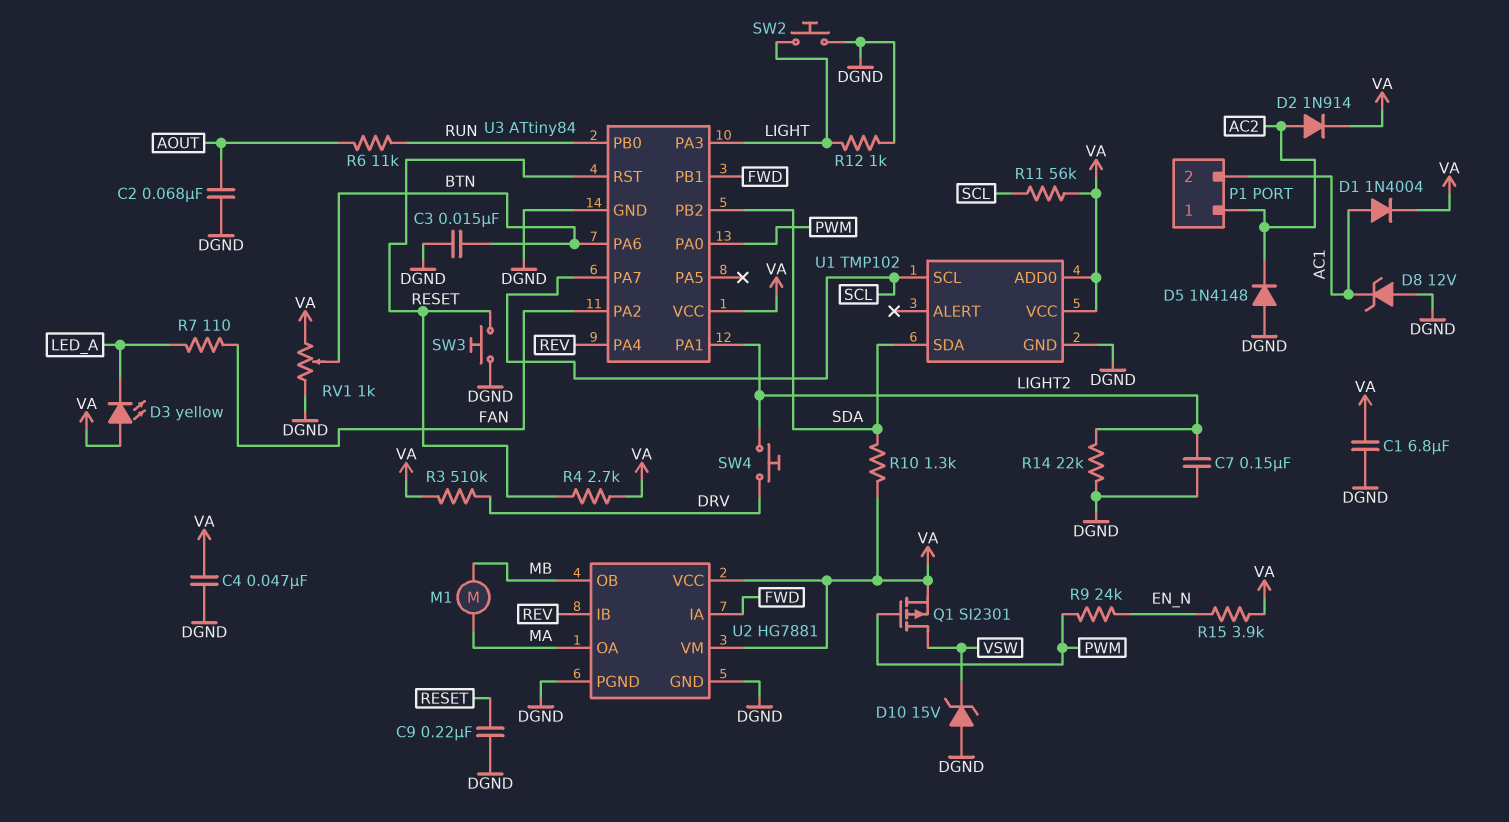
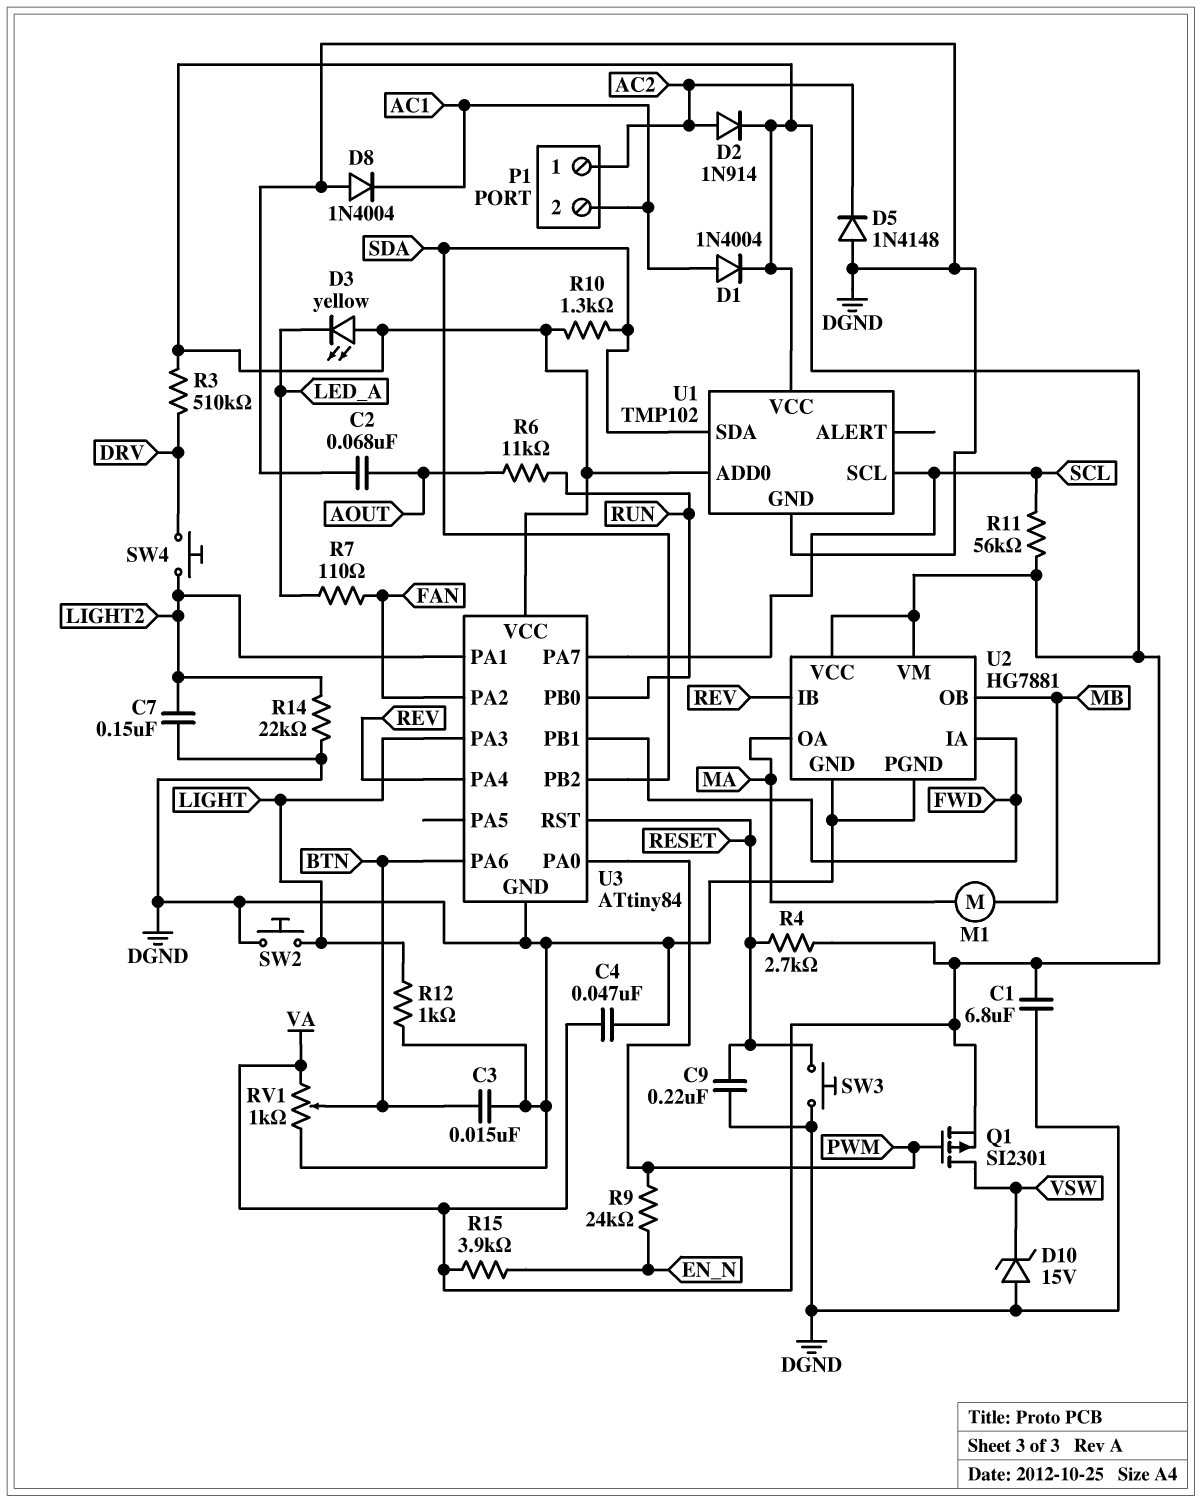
D8: zener 12V (A DGND, K AC1) -> diode 1N4004 (A DGND, K AC1)

